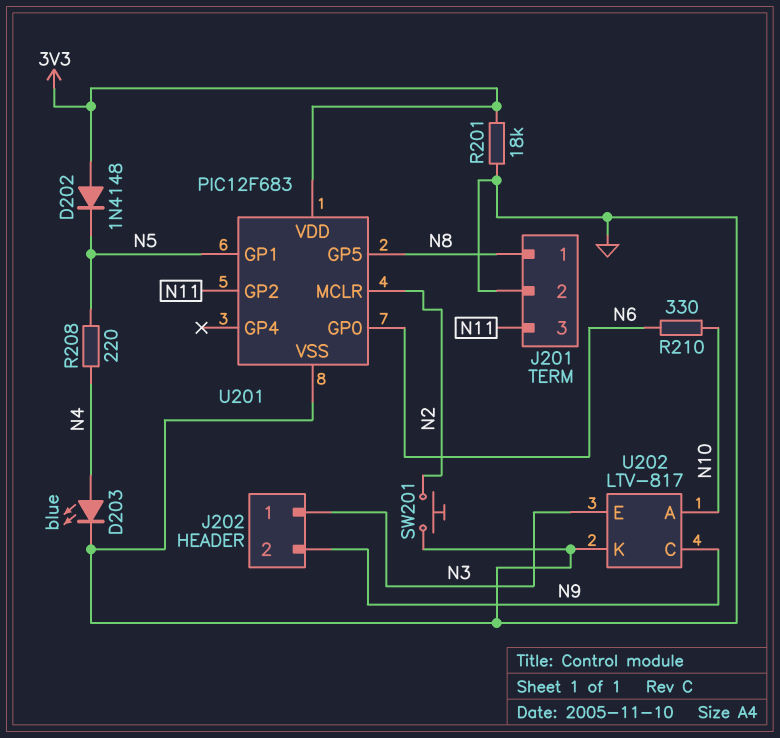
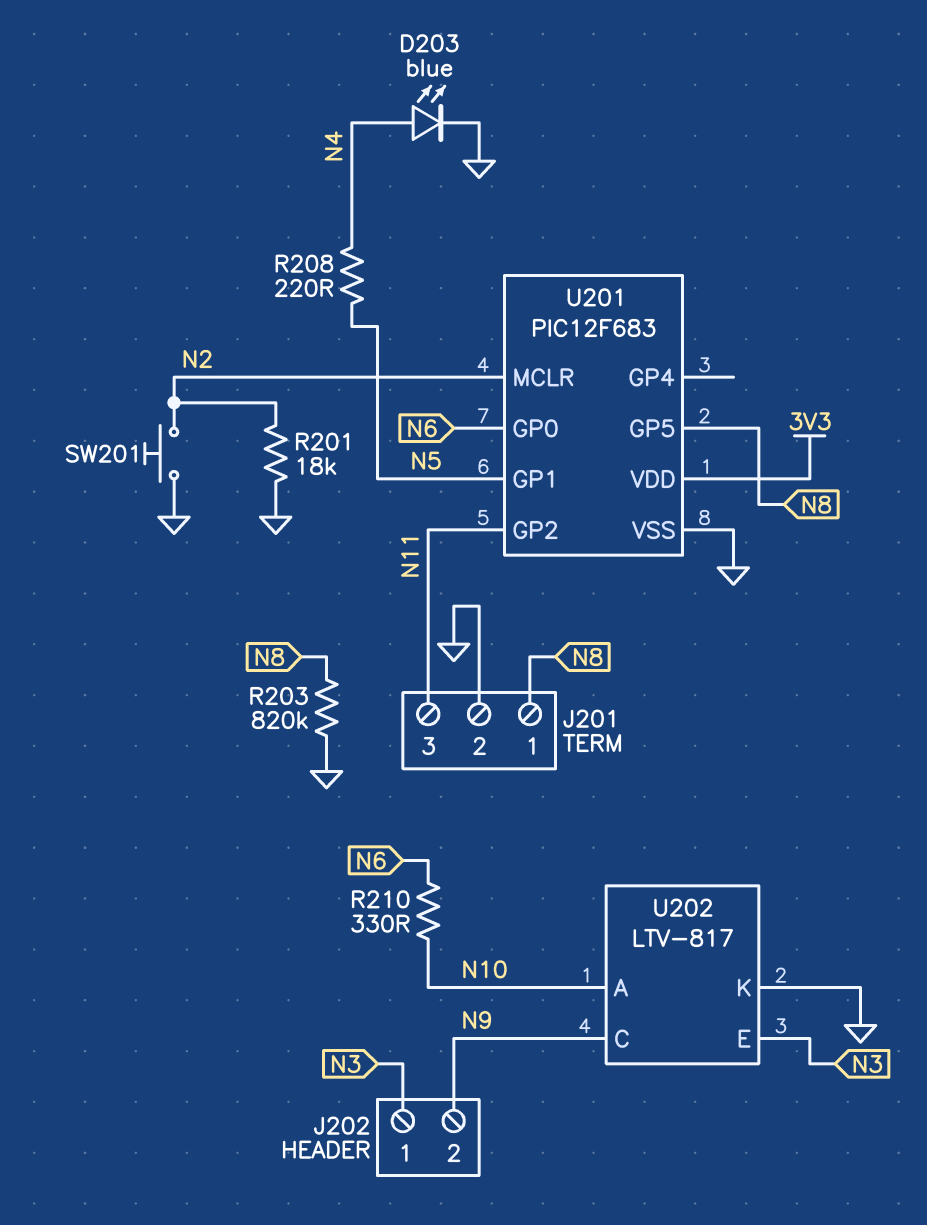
D202: diode 1N4148 (A 3V3, K N5) -> none
R201: 18k (3V3, GND) -> 18k (GND, N2)
R203: none -> 820k (GND, N8)

